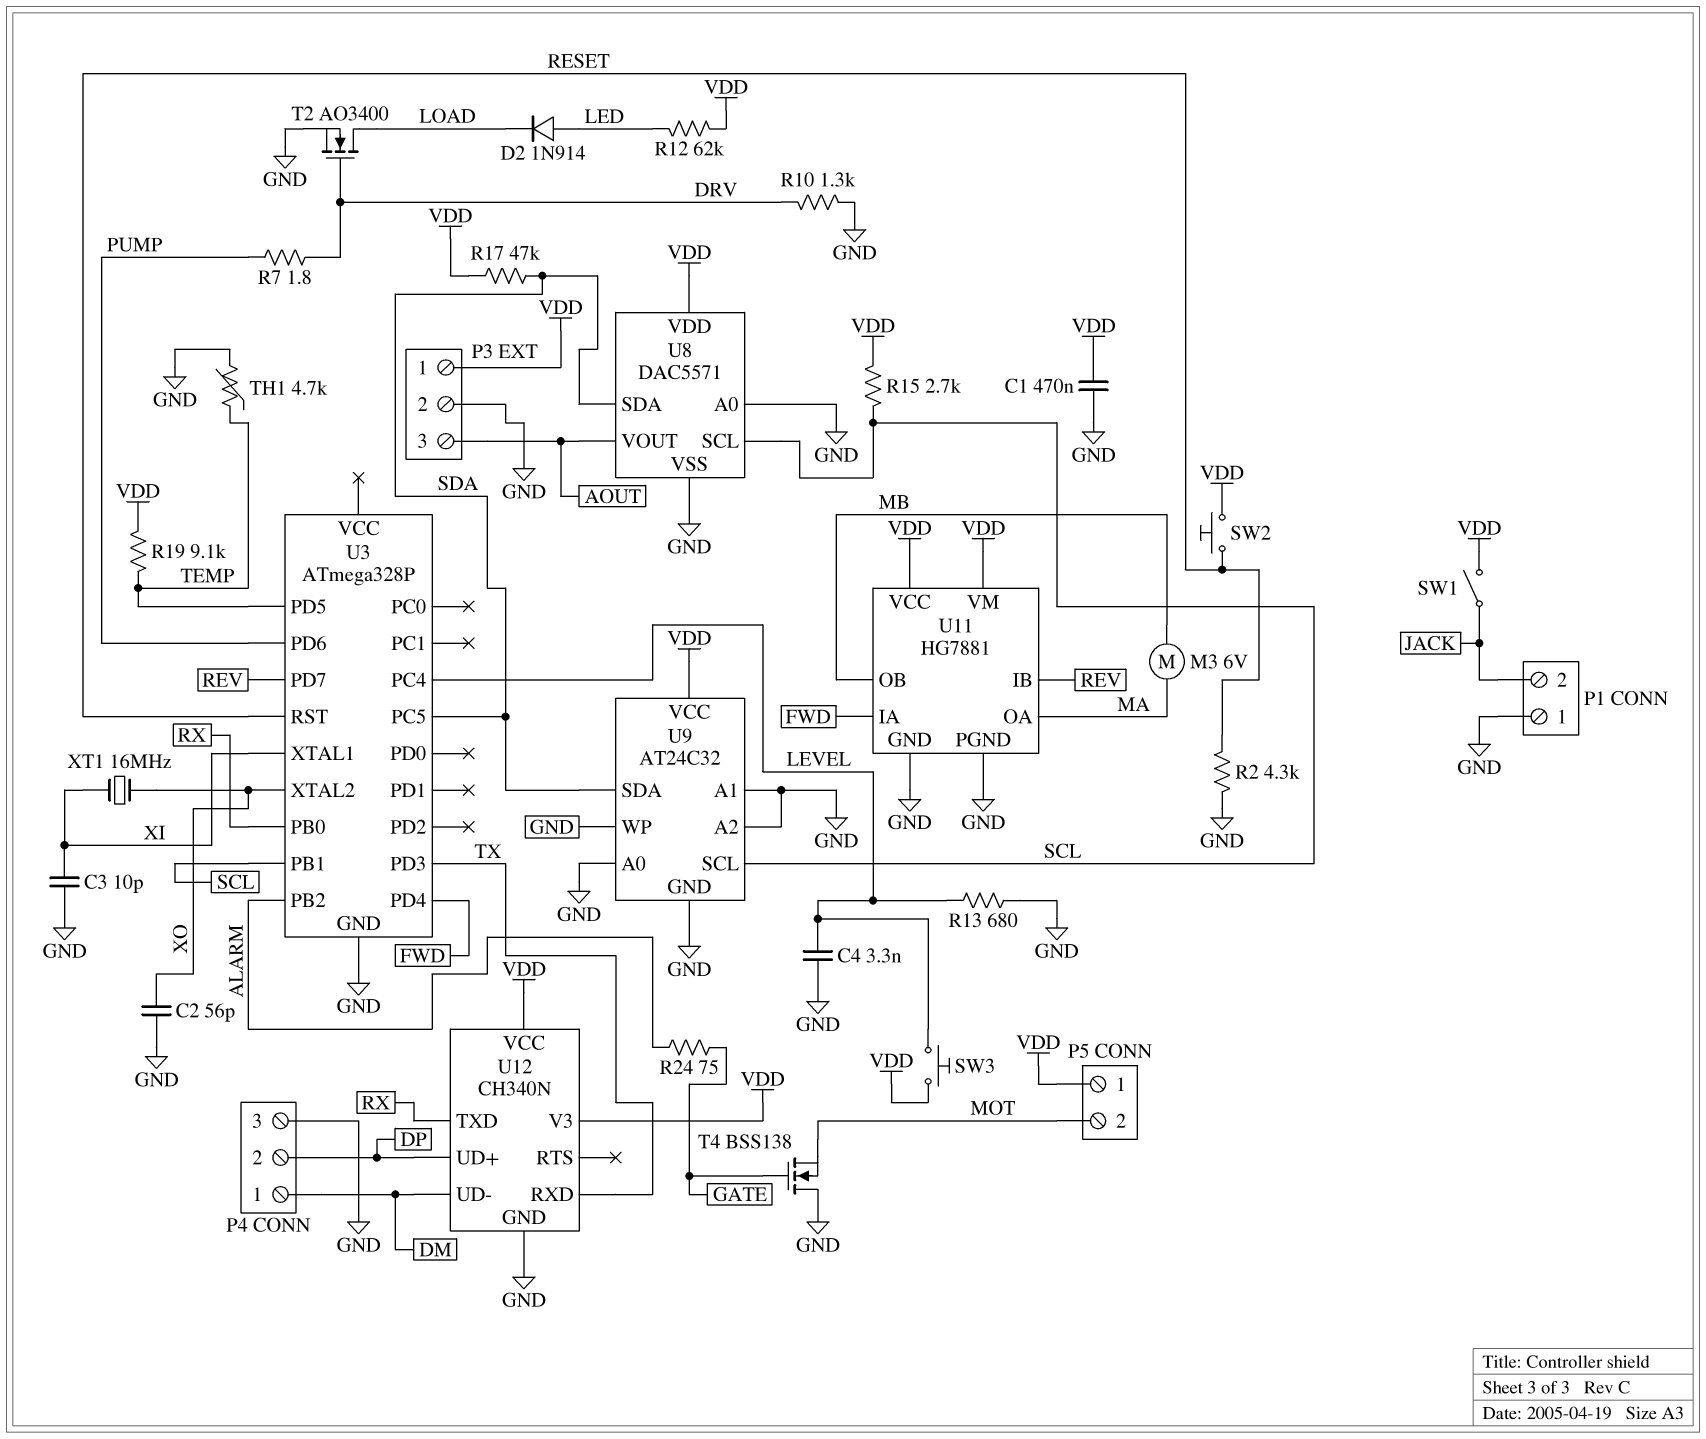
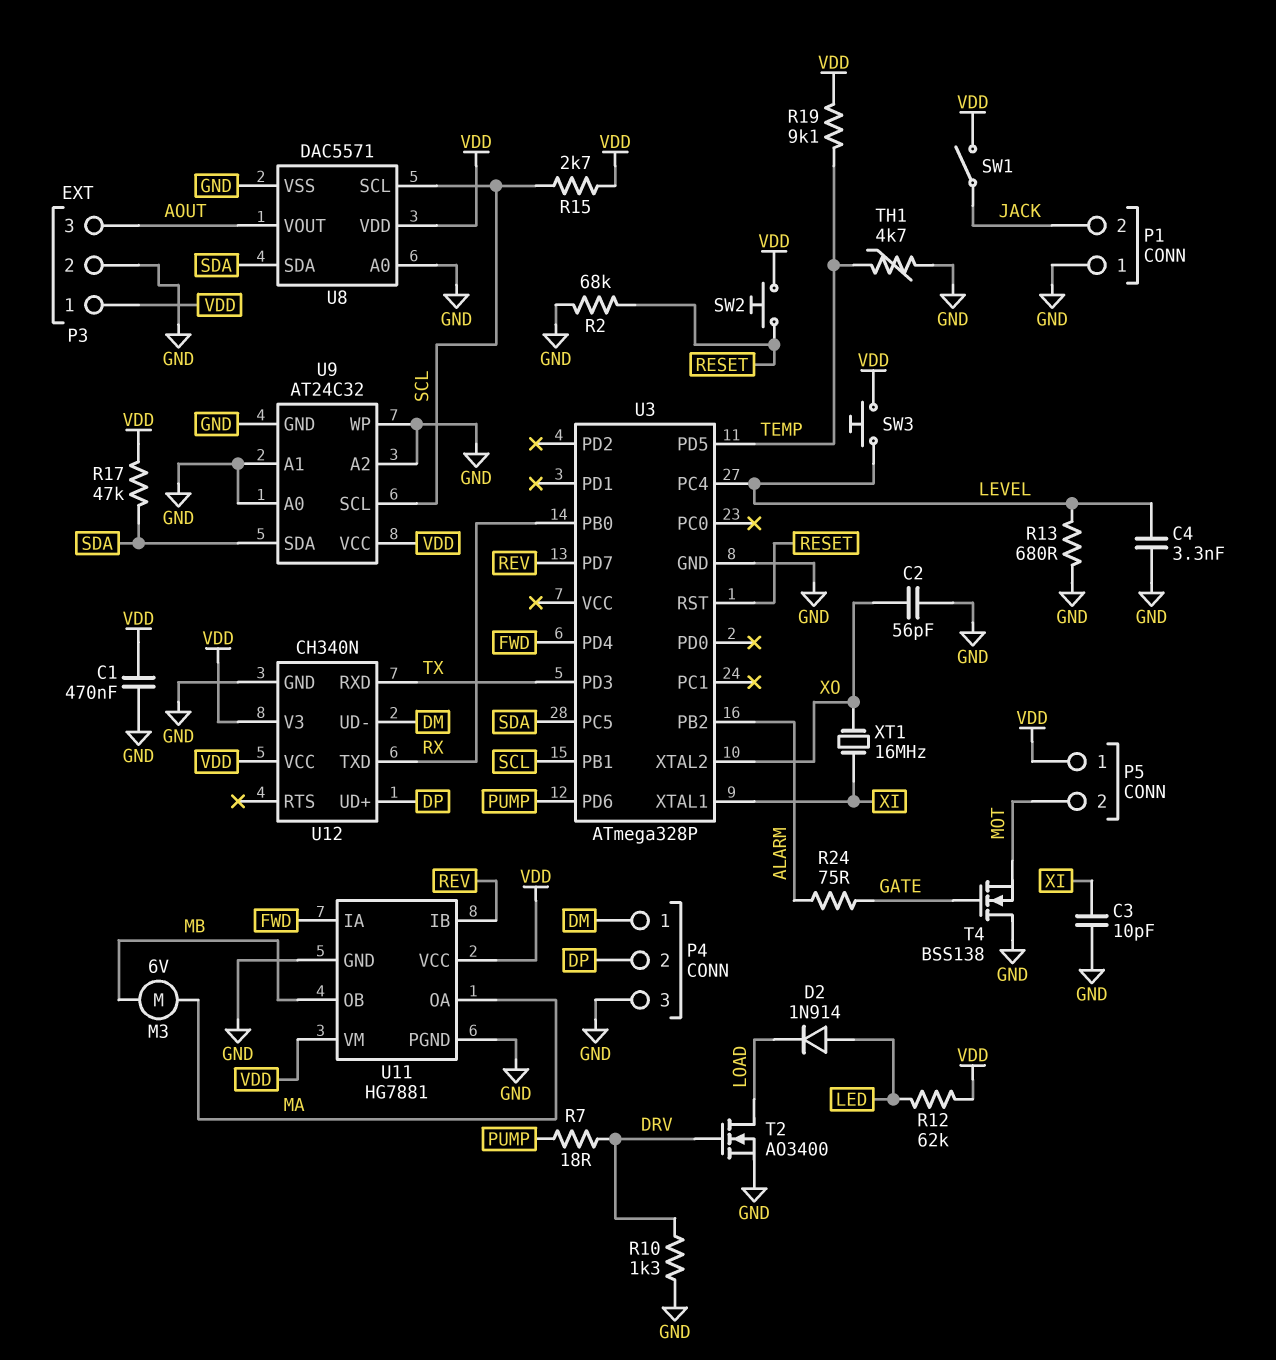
R2: 4.3k (GND, RESET) -> 68k (GND, RESET)
R7: 1.8 (DRV, PUMP) -> 18 (DRV, PUMP)

